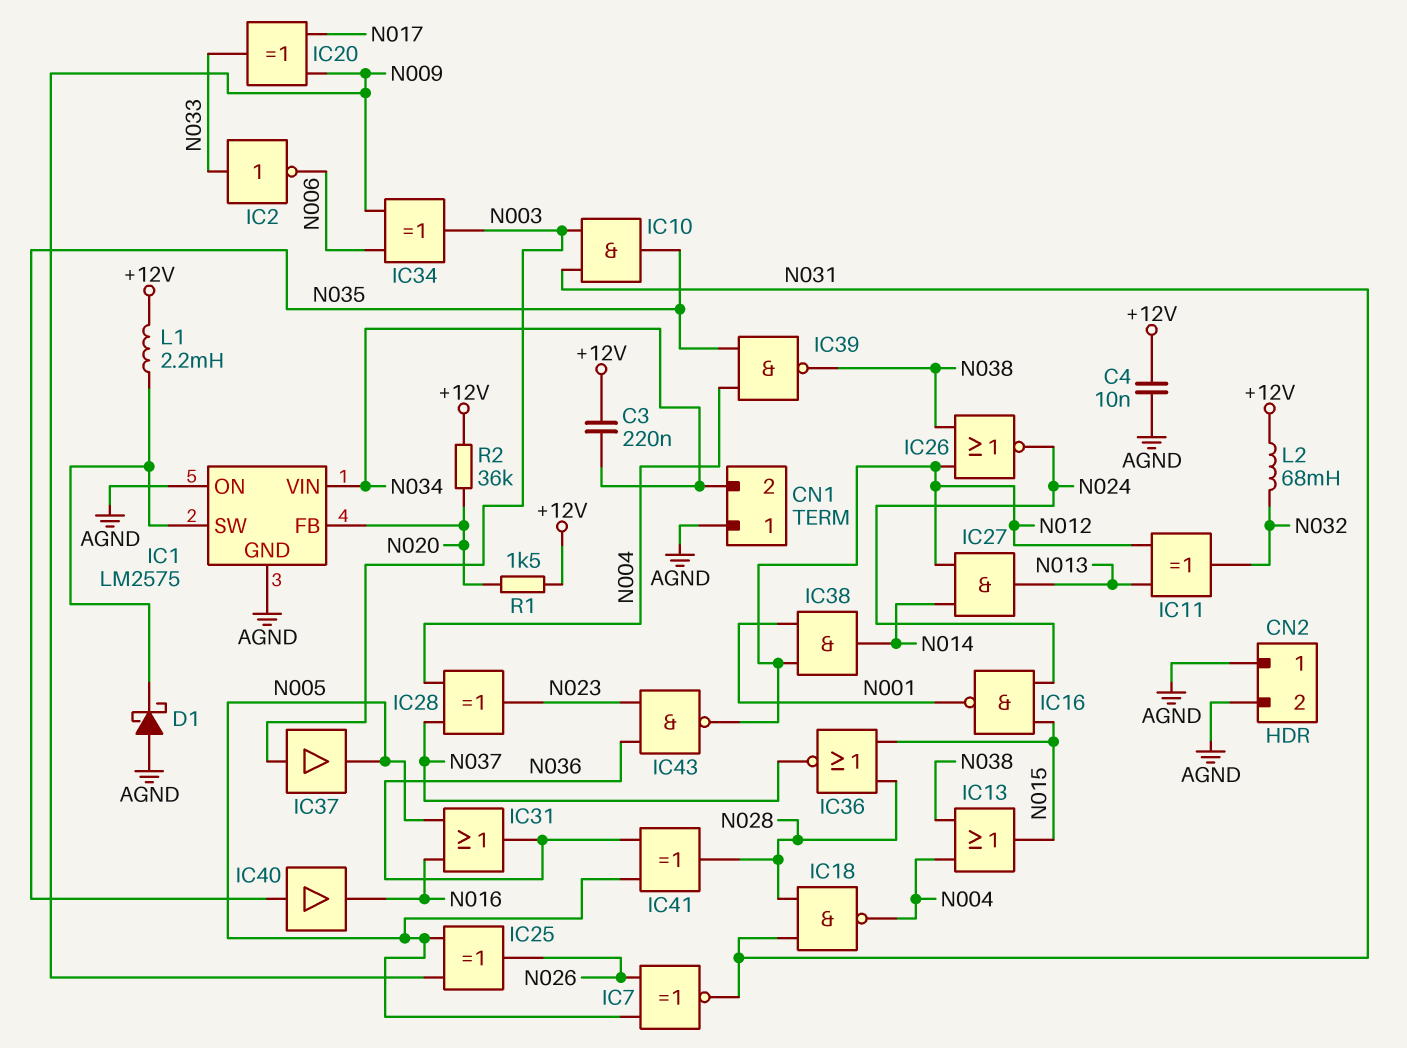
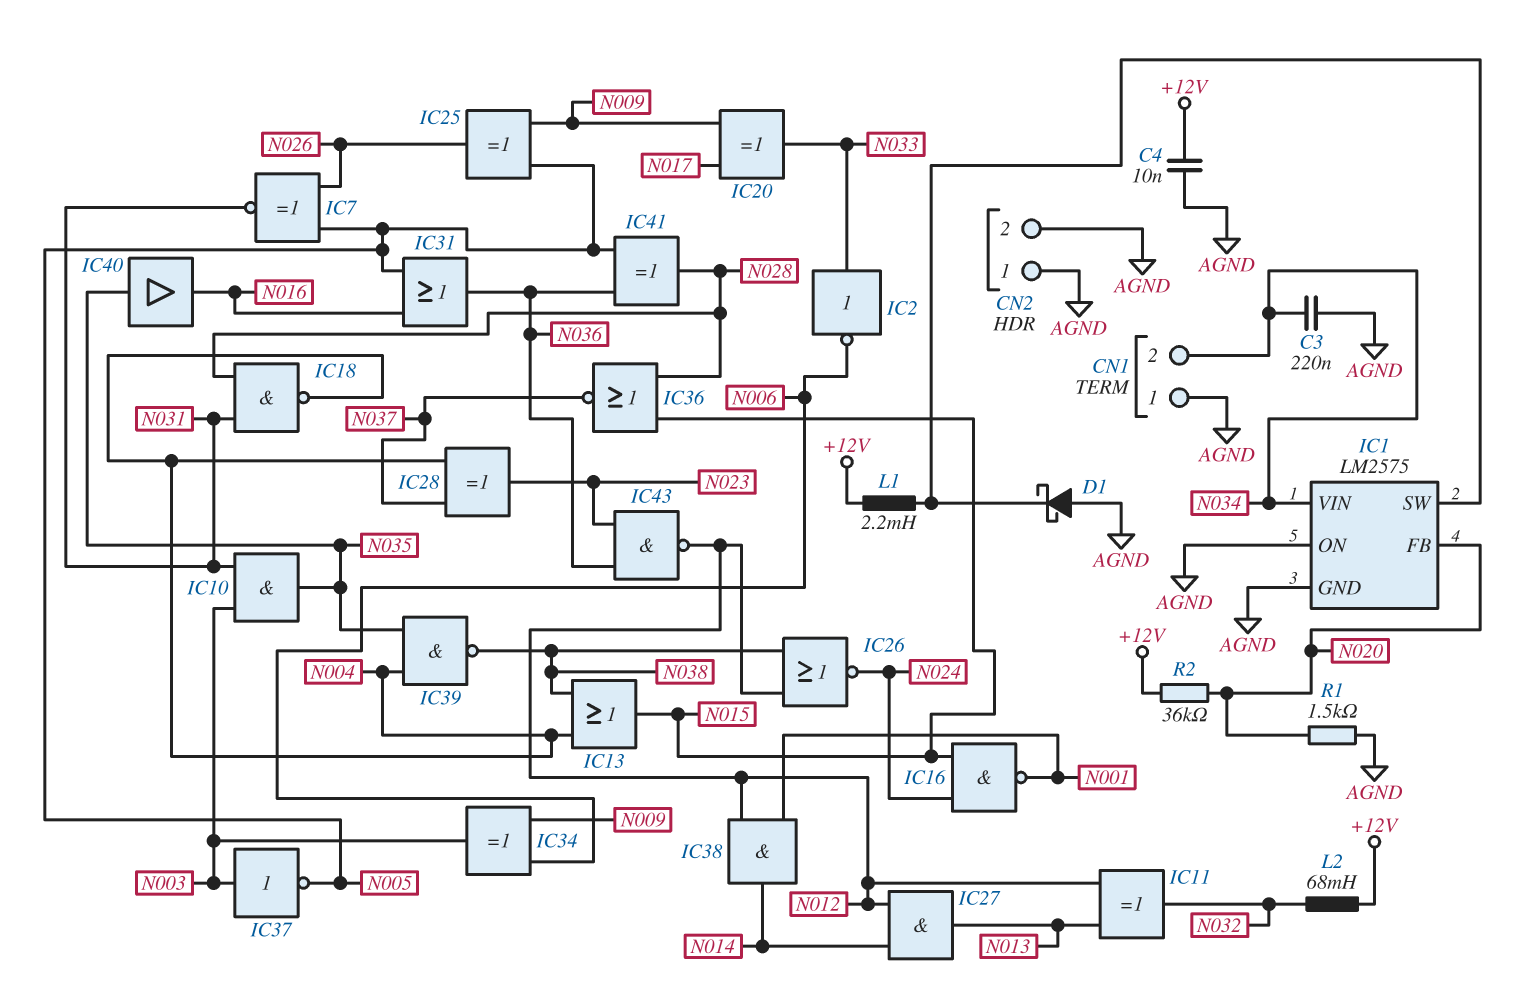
C3: 220nF (+12V, N034) -> 220nF (AGND, N034)
IC37: buffer (in N003, out N005) -> NOT (in N003, out N005)
R1: 1.5k (+12V, N020) -> 1.5k (AGND, N020)

